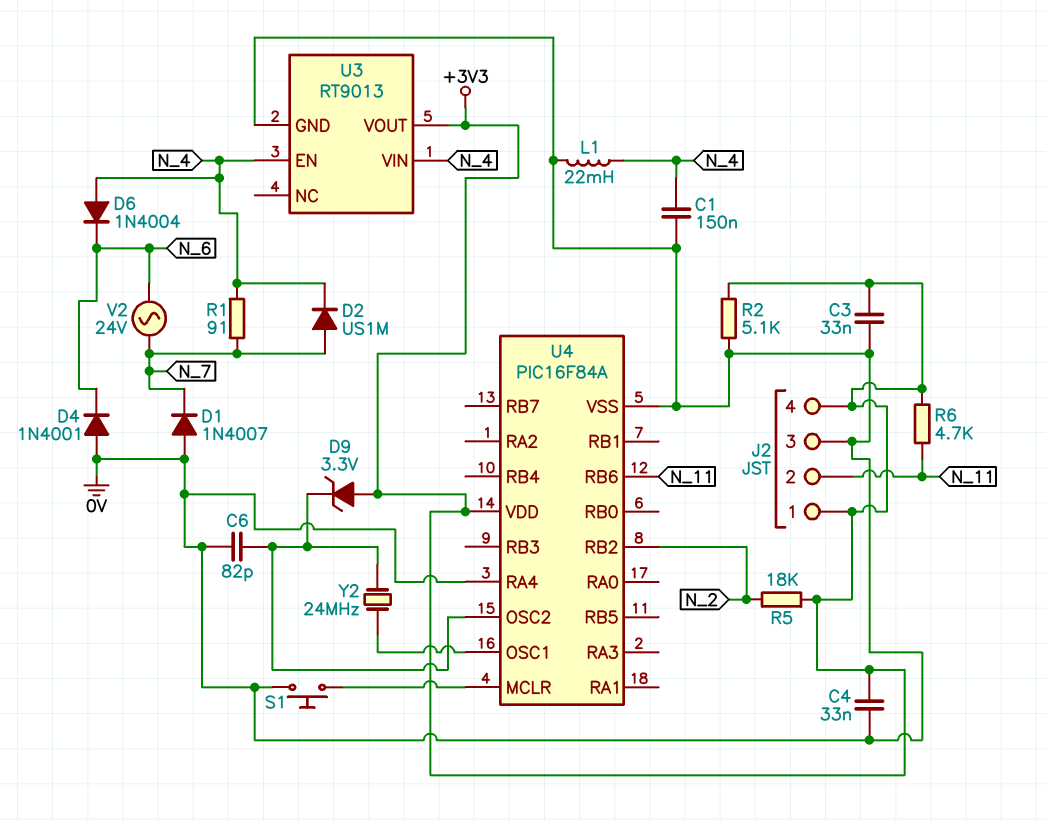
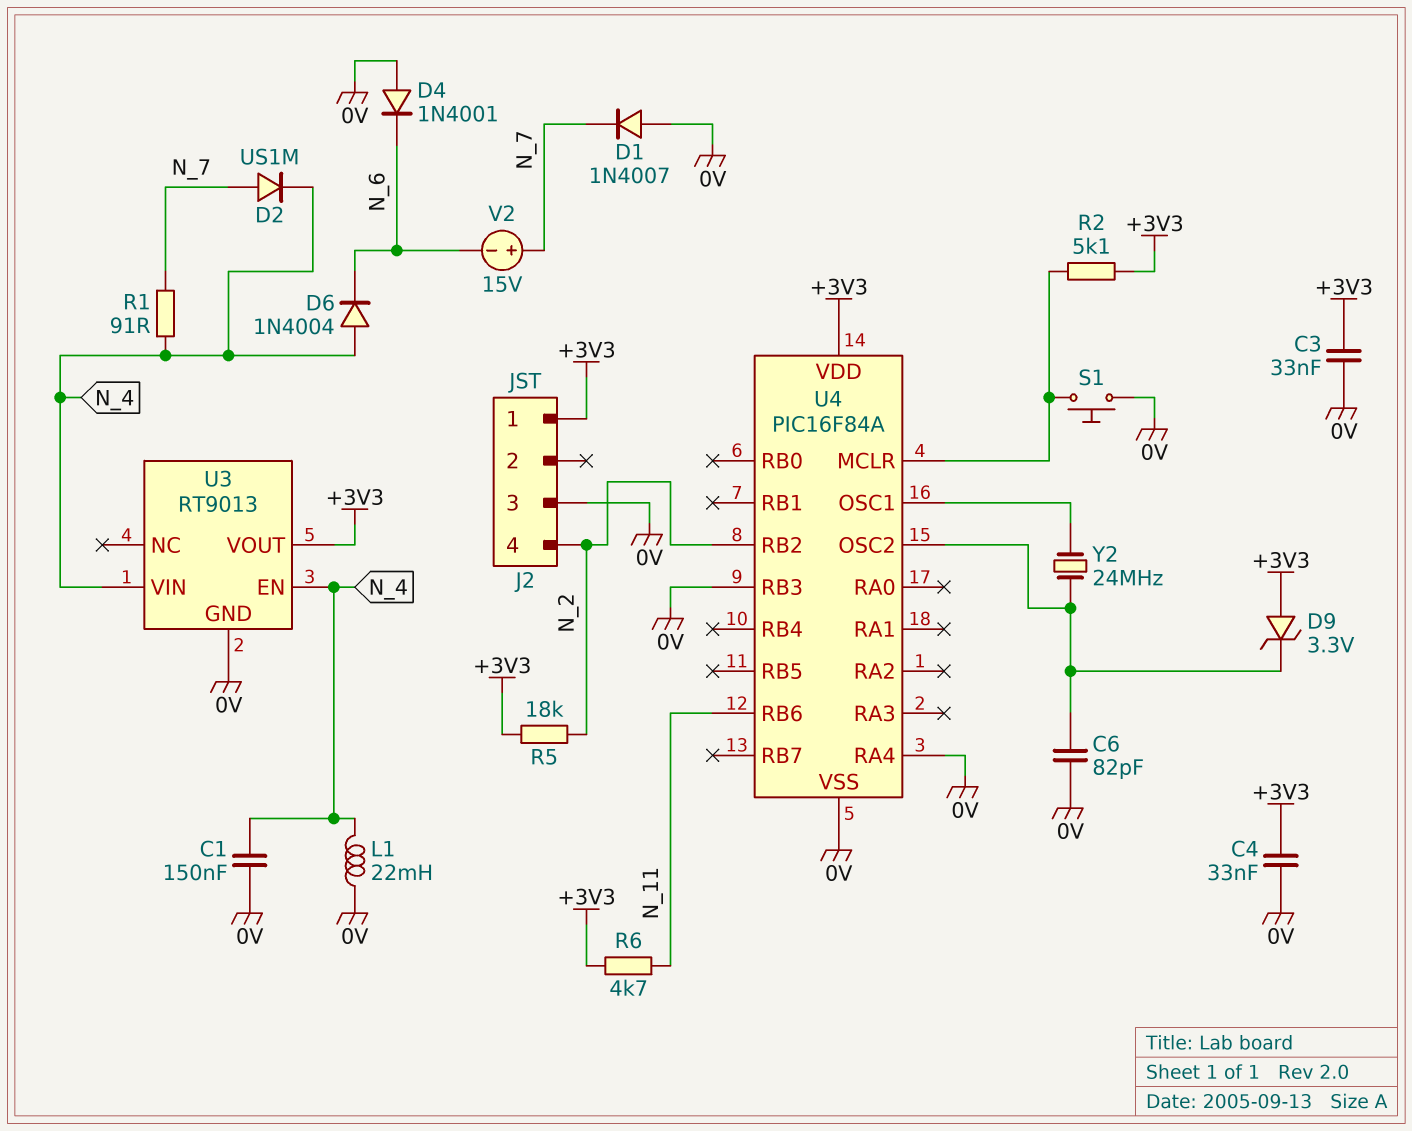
J2 pin 2: N_11 -> none
J2 pin 4: +3V3 -> N_2
R2: 5.1k (+3V3, 0V) -> 5.1k (+3V3, U4/MCLR)
U4 pin RB3: none -> 0V
V2: AC 24V (N_6, N_7) -> 15V (plus N_7, minus N_6)

